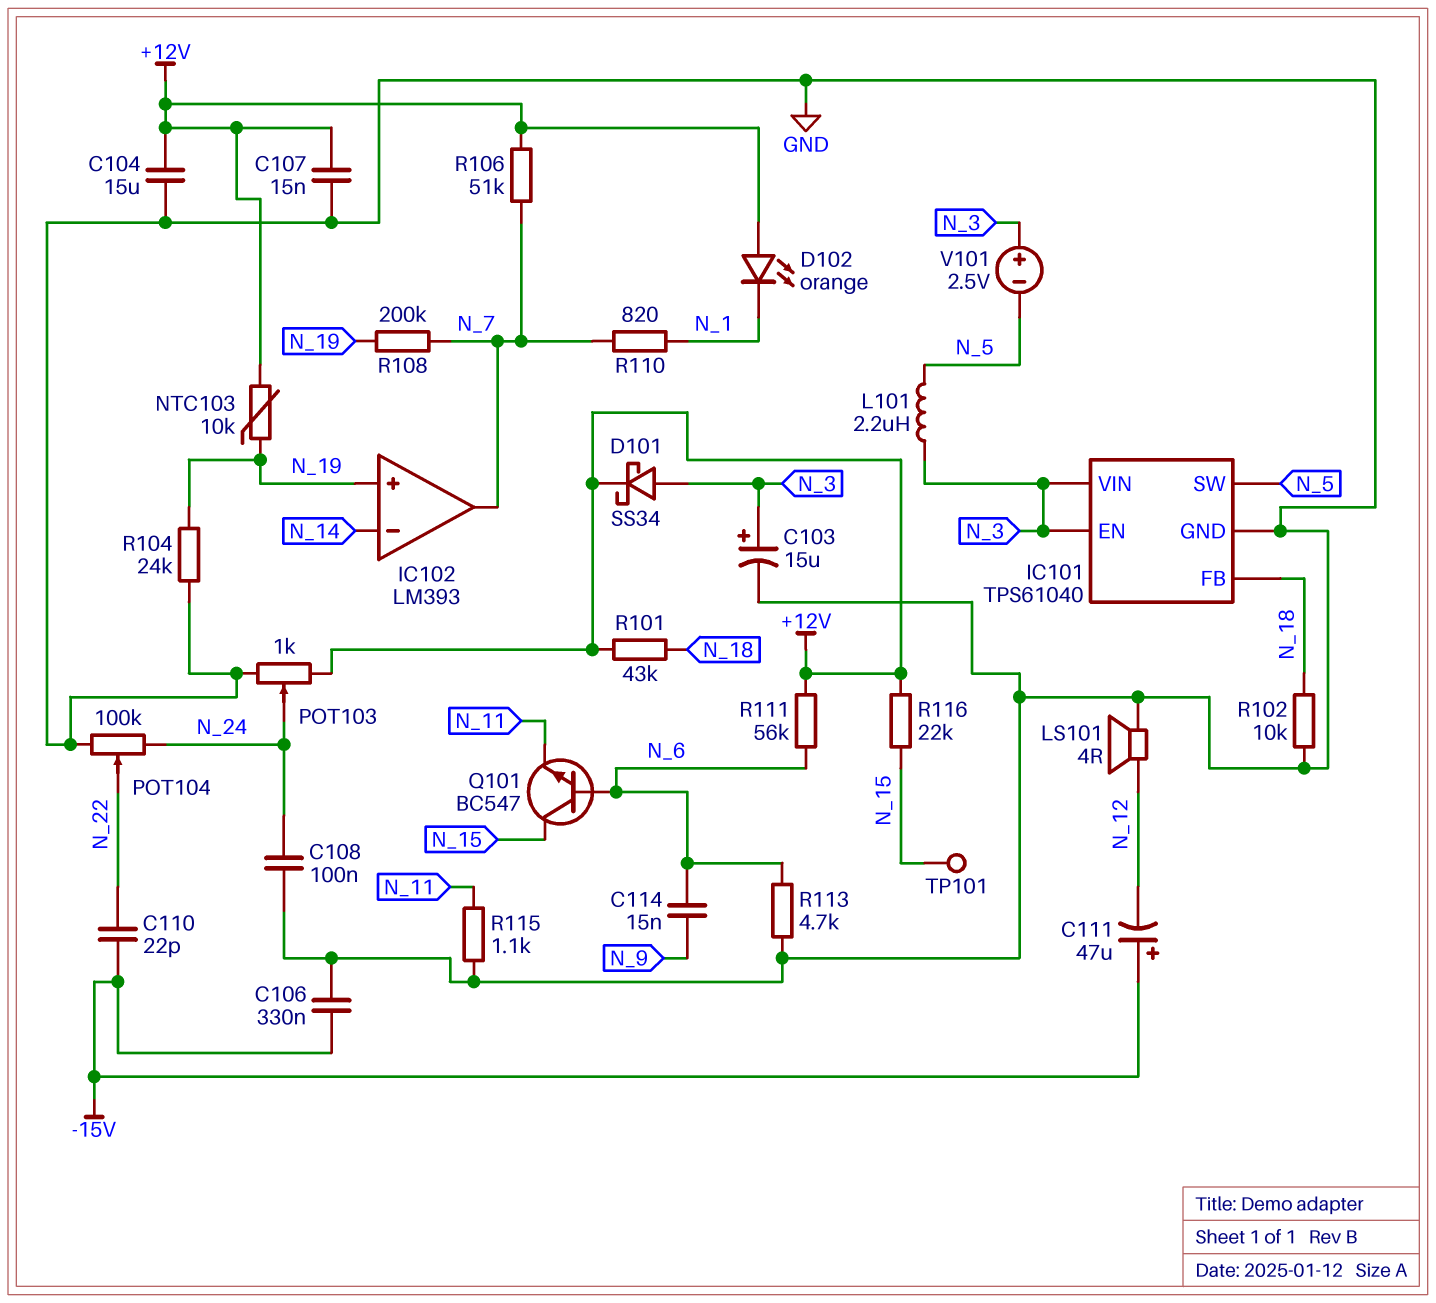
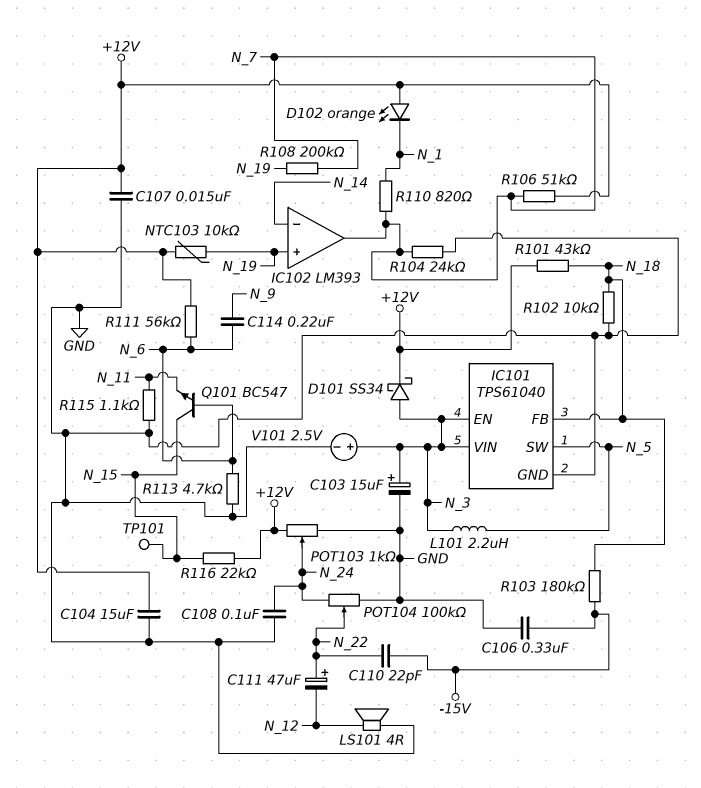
C111: 47uF (plus -15V, minus N_12) -> 47uF (plus N_22, minus N_12)
C114: 15nF (N_6, N_9) -> 220nF (N_6, N_9)
R103: none -> 180k (-15V, N_18)
R104: 24k (GND, N_19) -> 24k (GND, N_7)
V101: 2.5V (plus N_3, minus N_5) -> 2.5V (plus N_3, minus GND)

